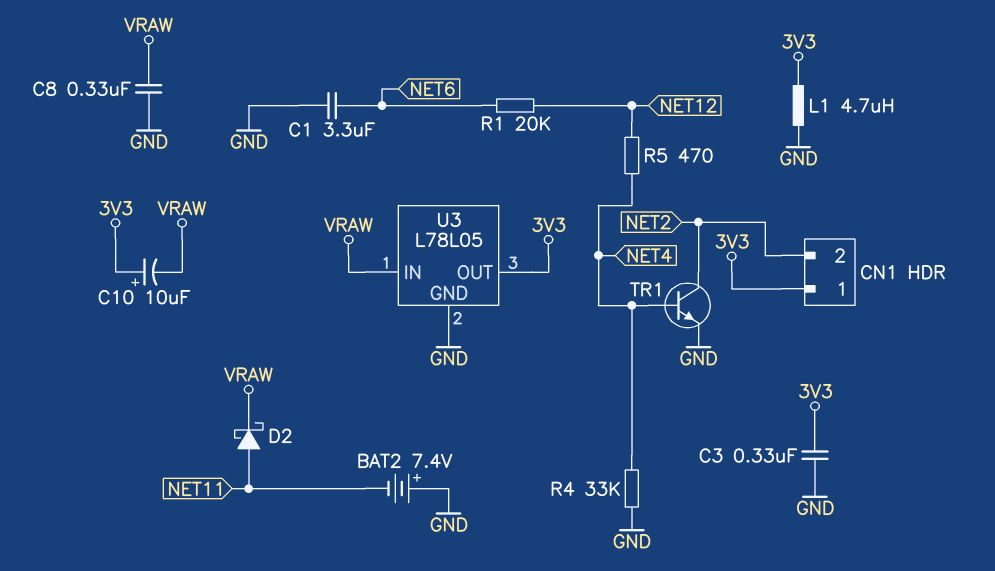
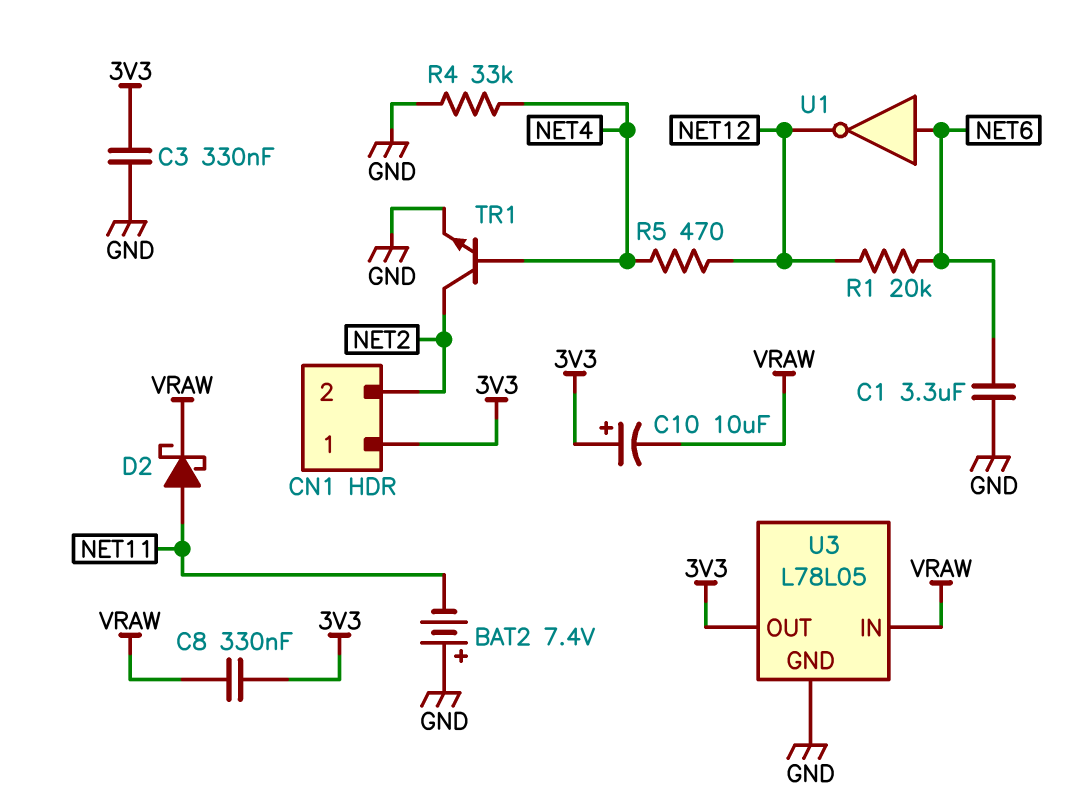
C8: 330nF (GND, VRAW) -> 330nF (3V3, VRAW)
L1: 4.7uH (3V3, GND) -> none
U1: none -> NOT (in NET6, out NET12)

